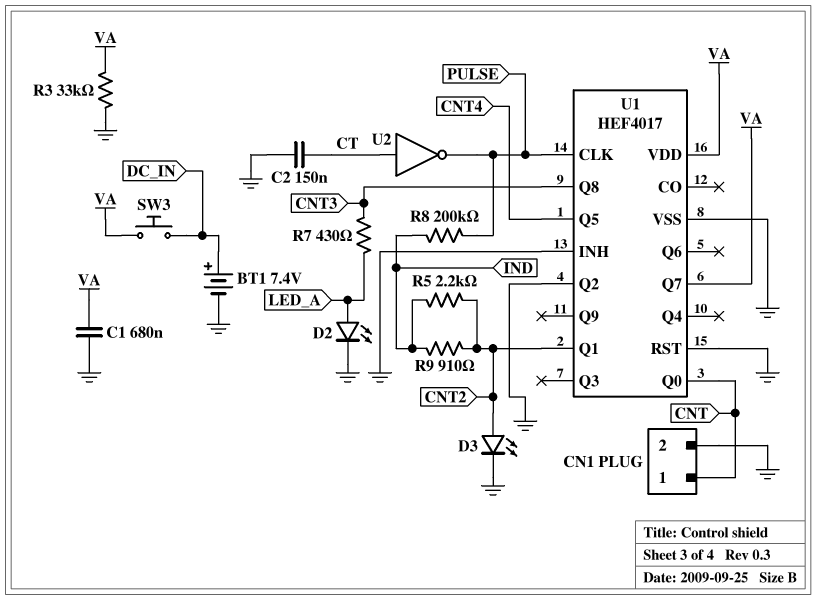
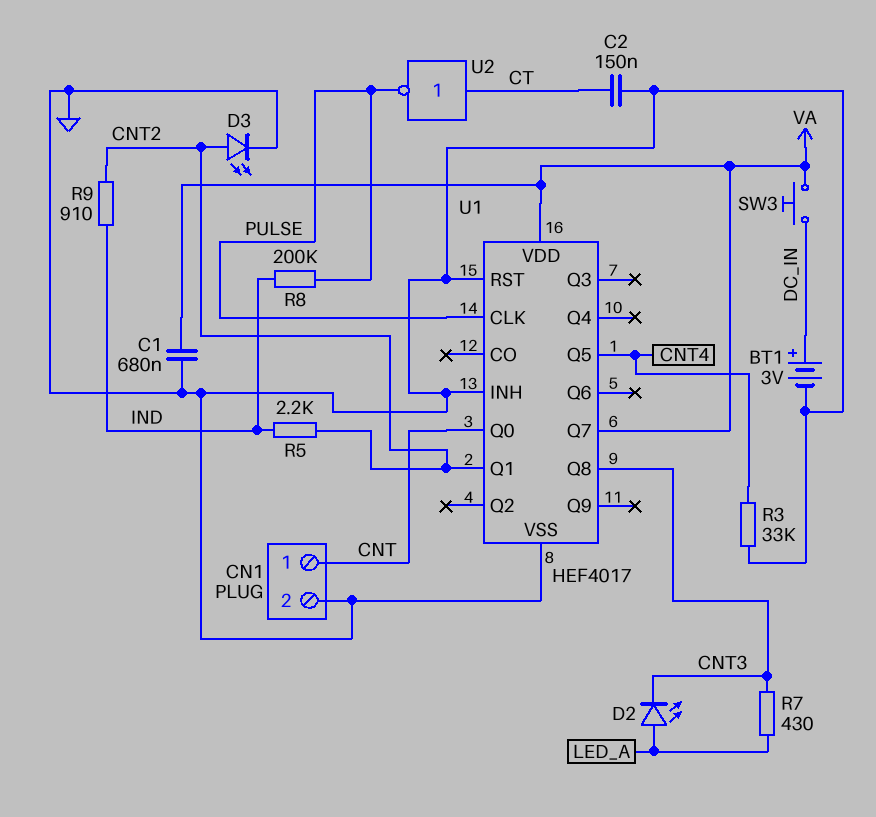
BT1: 7.4V (plus DC_IN, minus GND) -> 3V (plus DC_IN, minus GND)
D2: LED (A LED_A, K GND) -> LED (A LED_A, K CNT3)
R3: 33k (GND, VA) -> 33k (CNT4, GND)
U1 pin Q2: GND -> none

